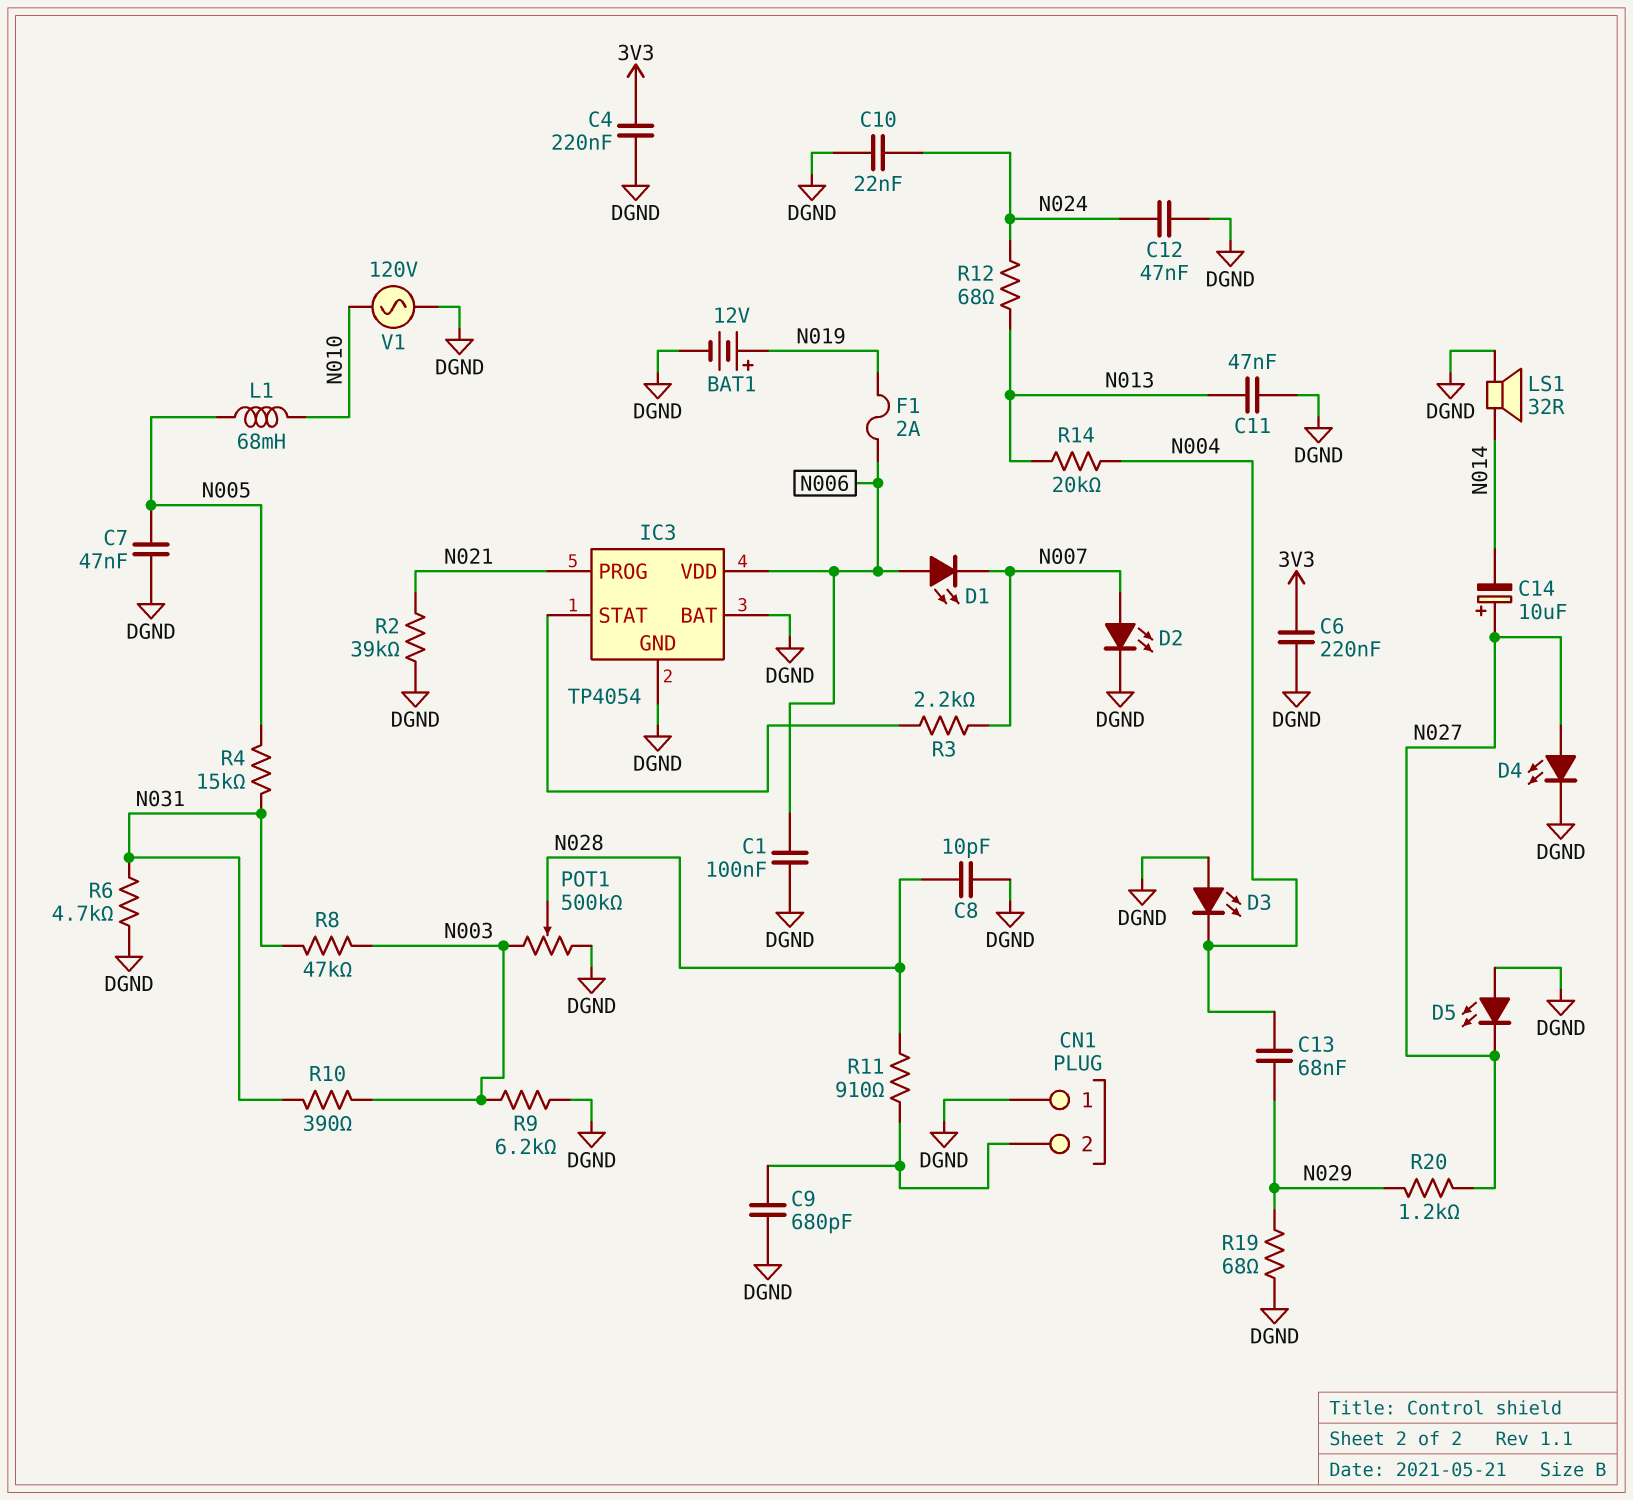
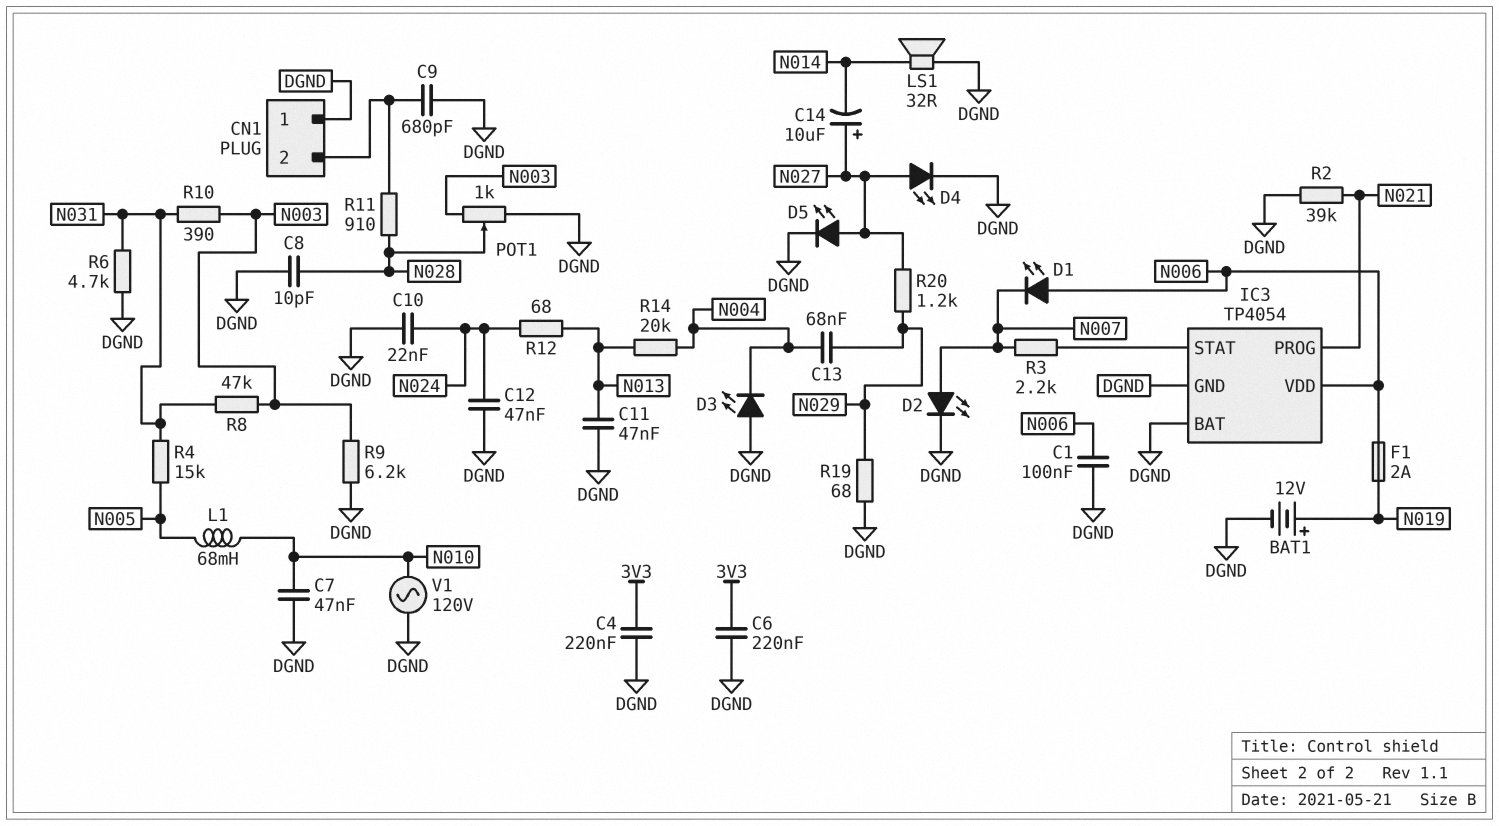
C7: 47nF (DGND, N005) -> 47nF (DGND, N010)
D5: LED (A DGND, K N027) -> LED (A N027, K DGND)
POT1: 500k (DGND, N003, wiper N028) -> 1k (DGND, N003, wiper N028)

